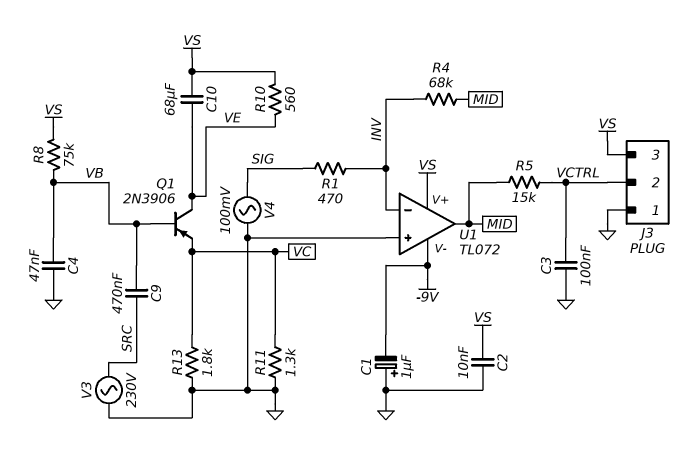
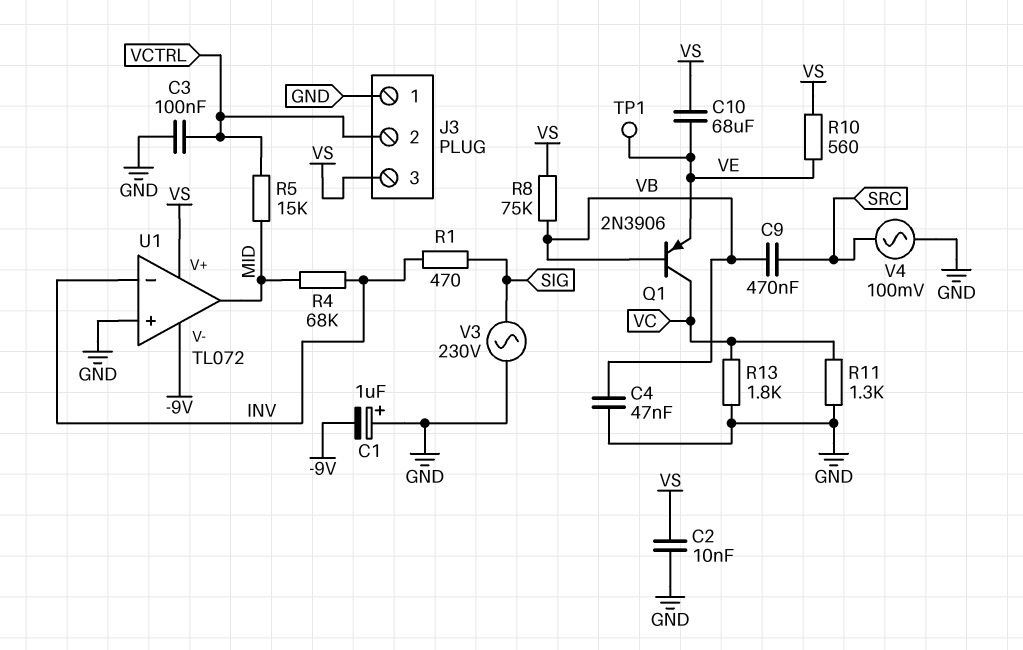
Q1: PNP 2N3906 (B VB, C VE, E VC) -> PNP 2N3906 (B VB, C VC, E VE)
TP1: none -> test point (VE)
V3: AC 230V (GND, SRC) -> AC 230V (GND, SIG)
V4: AC 100mV (GND, SIG) -> AC 100mV (GND, SRC)

